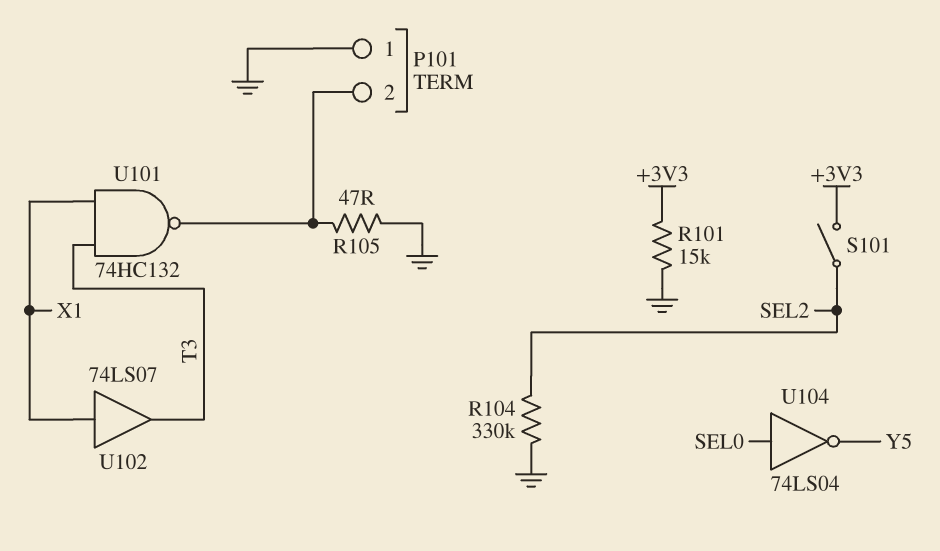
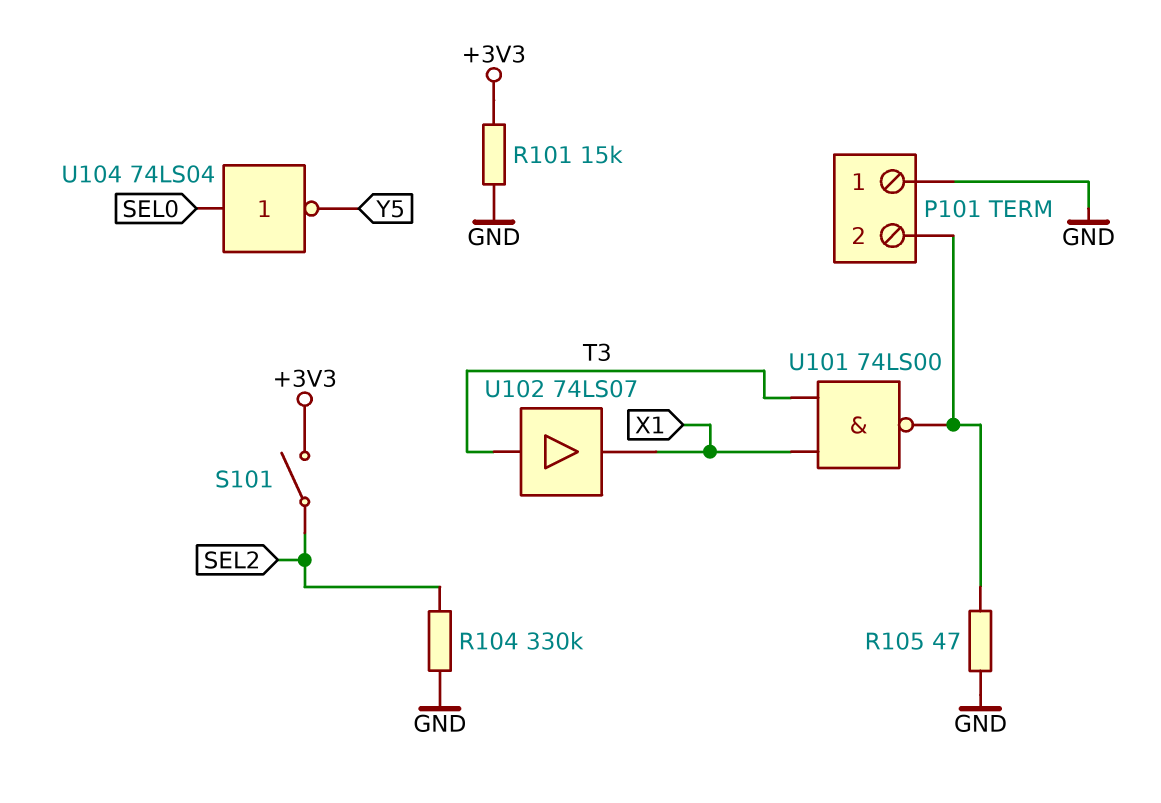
U101: NAND 74HC132 (in T3, in X1, out P101/2) -> NAND 74LS00 (in T3, in X1, out P101/2)
U102: buffer 74LS07 (in X1, out T3) -> buffer 74LS07 (in T3, out X1)

